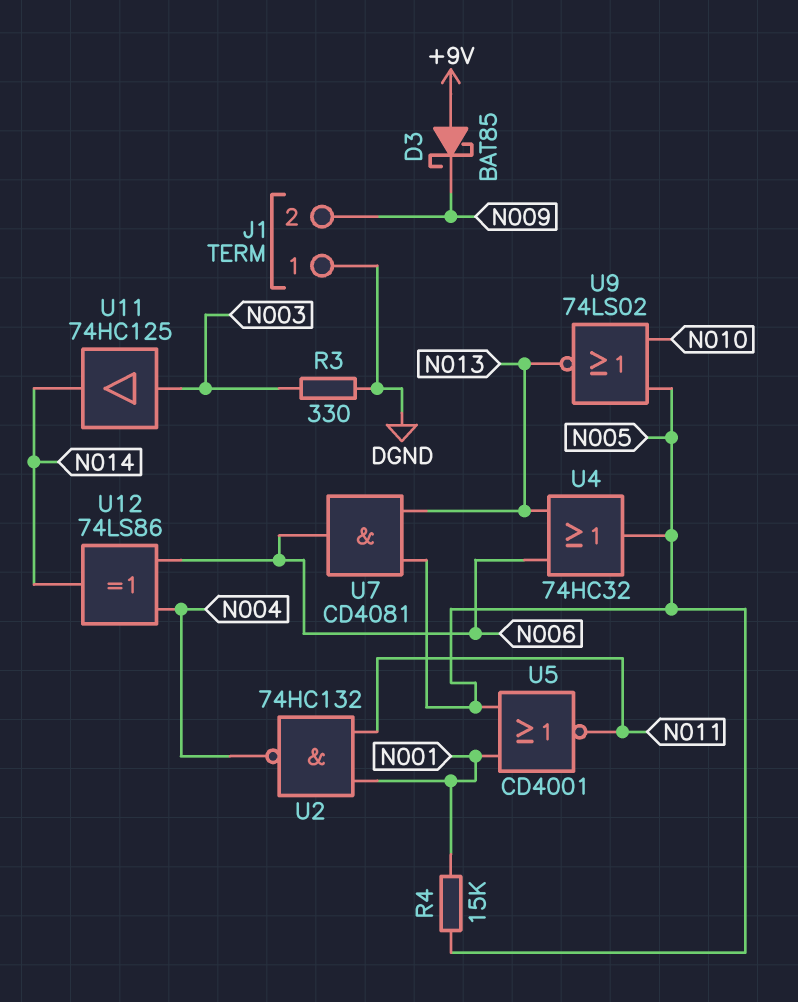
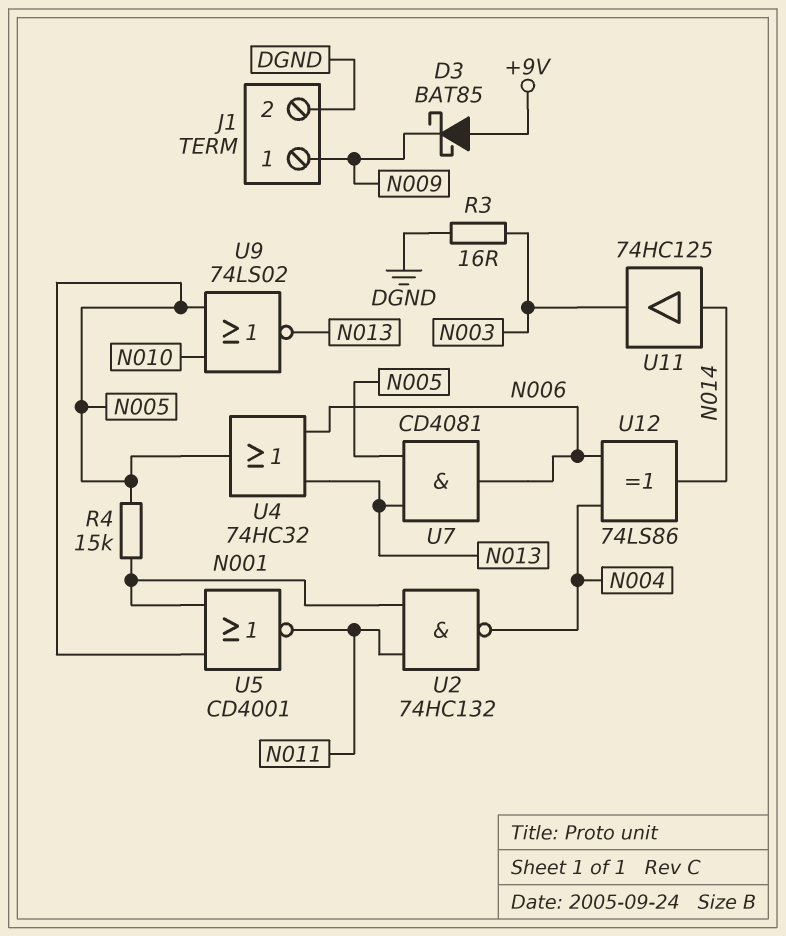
J1 pin 1: DGND -> N009
J1 pin 2: N009 -> DGND
R3: 330 (DGND, N003) -> 16 (DGND, N003)
U11: buffer 74HC125 (in N003, out N014) -> buffer 74HC125 (in N014, out N003)

